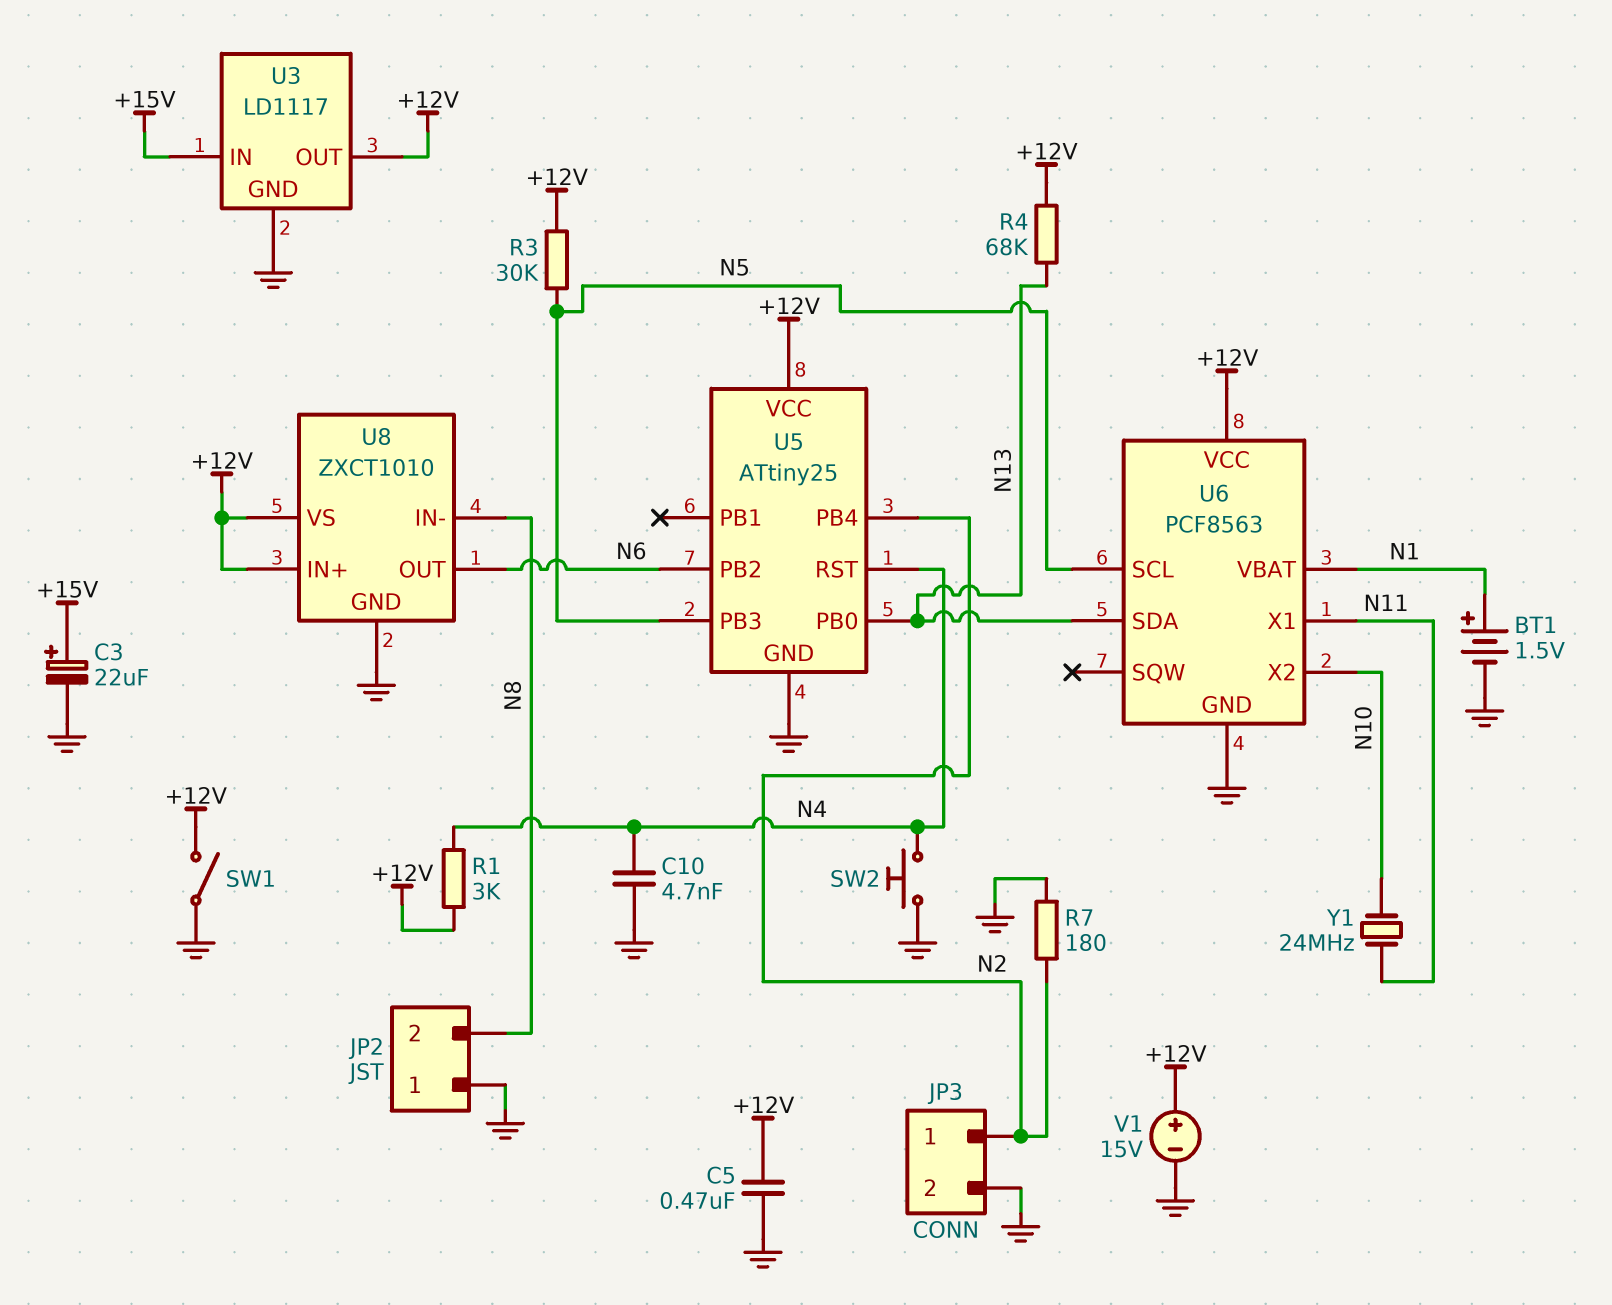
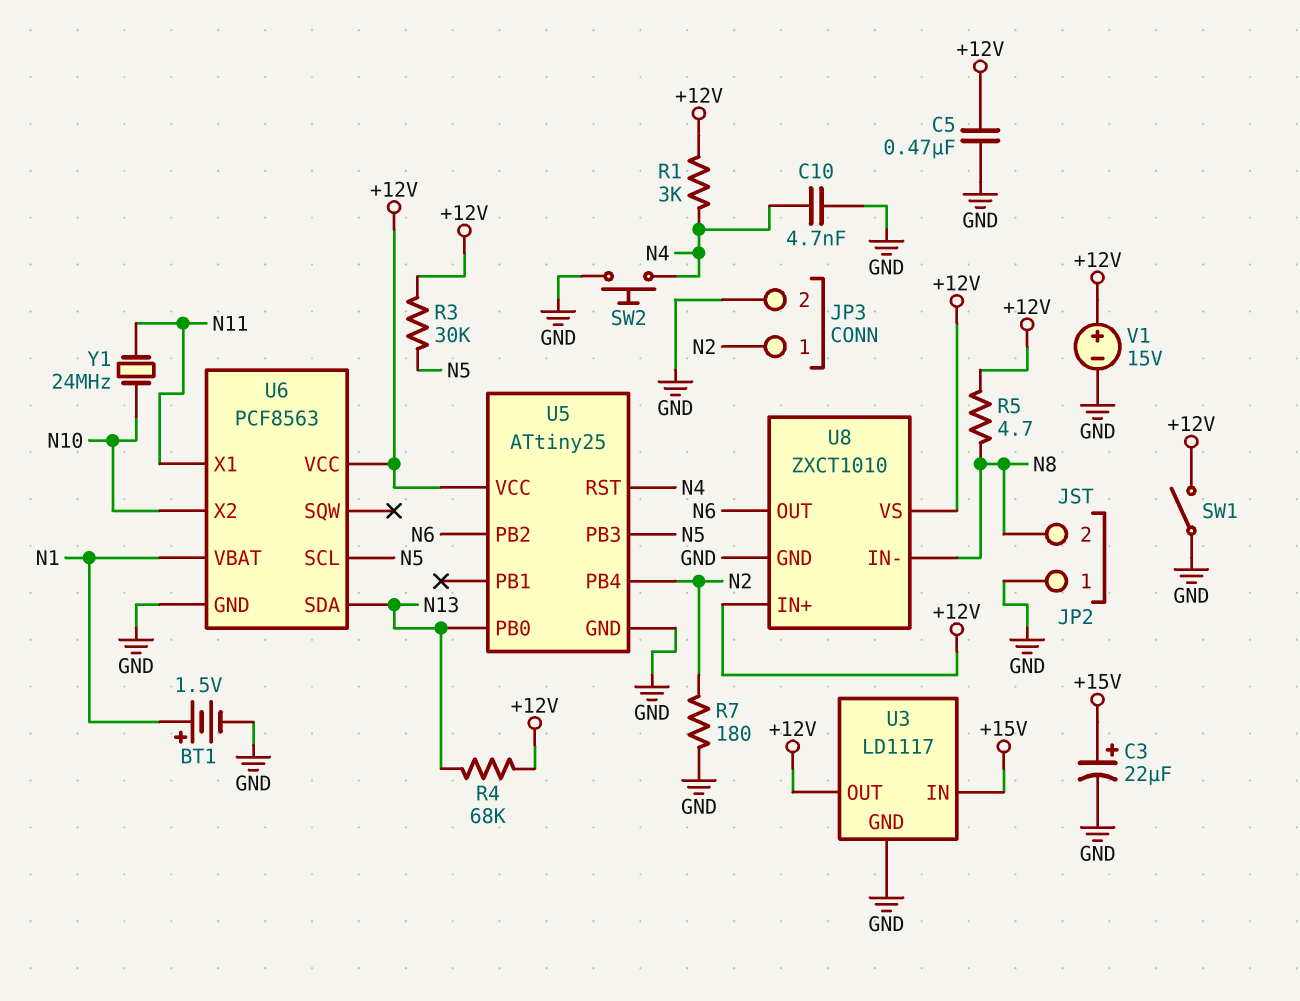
R5: none -> 4.7 (+12V, N8)

